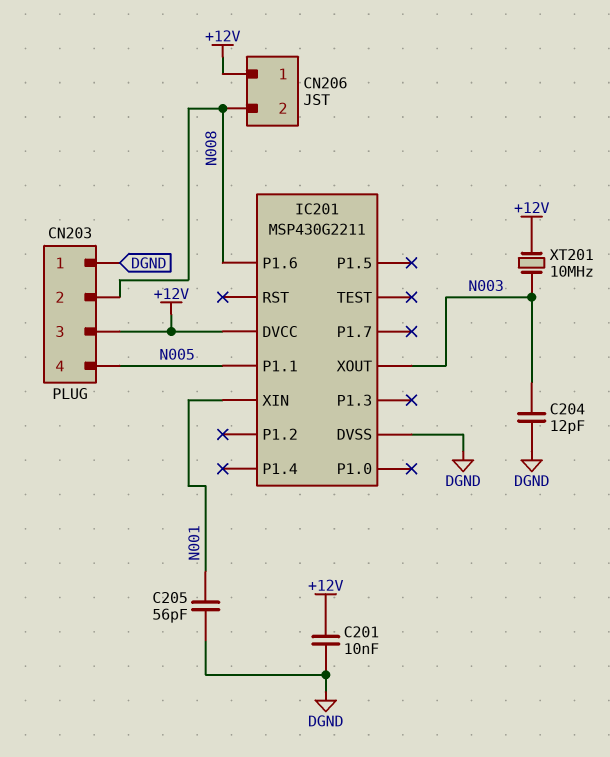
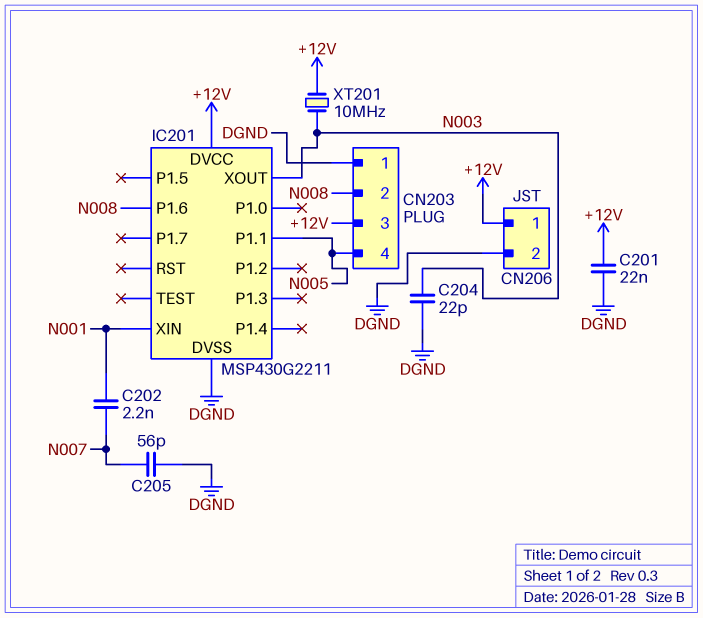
C201: 10nF (+12V, DGND) -> 22nF (+12V, DGND)
C202: none -> 2.2nF (N001, N007)
C204: 12pF (DGND, N003) -> 22pF (DGND, N003)
C205: 56pF (DGND, N001) -> 56pF (DGND, N007)
CN206 pin 2: N008 -> DGND

